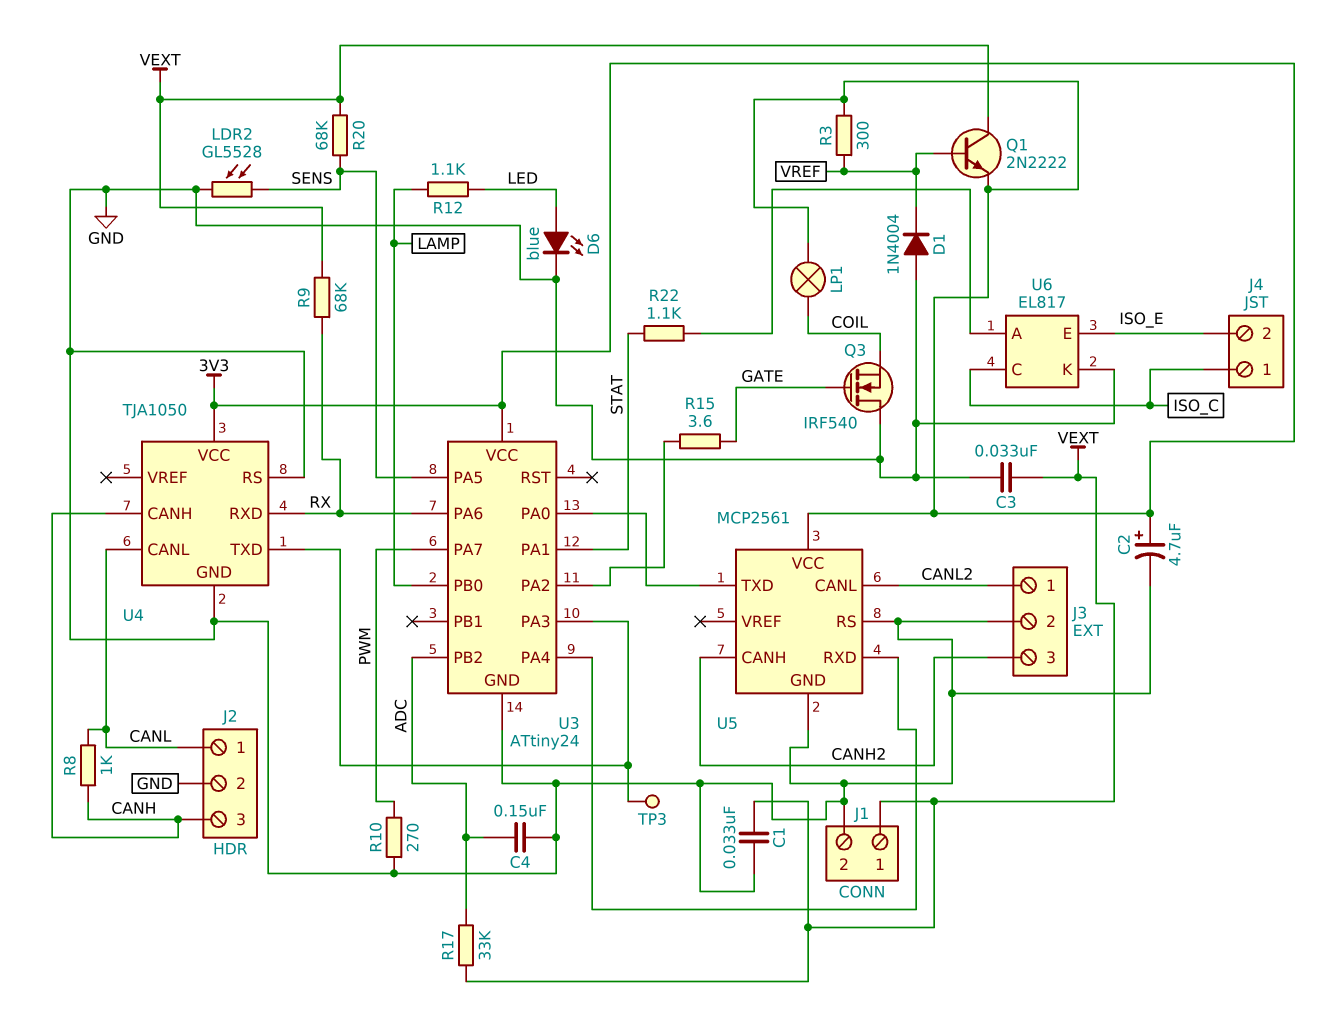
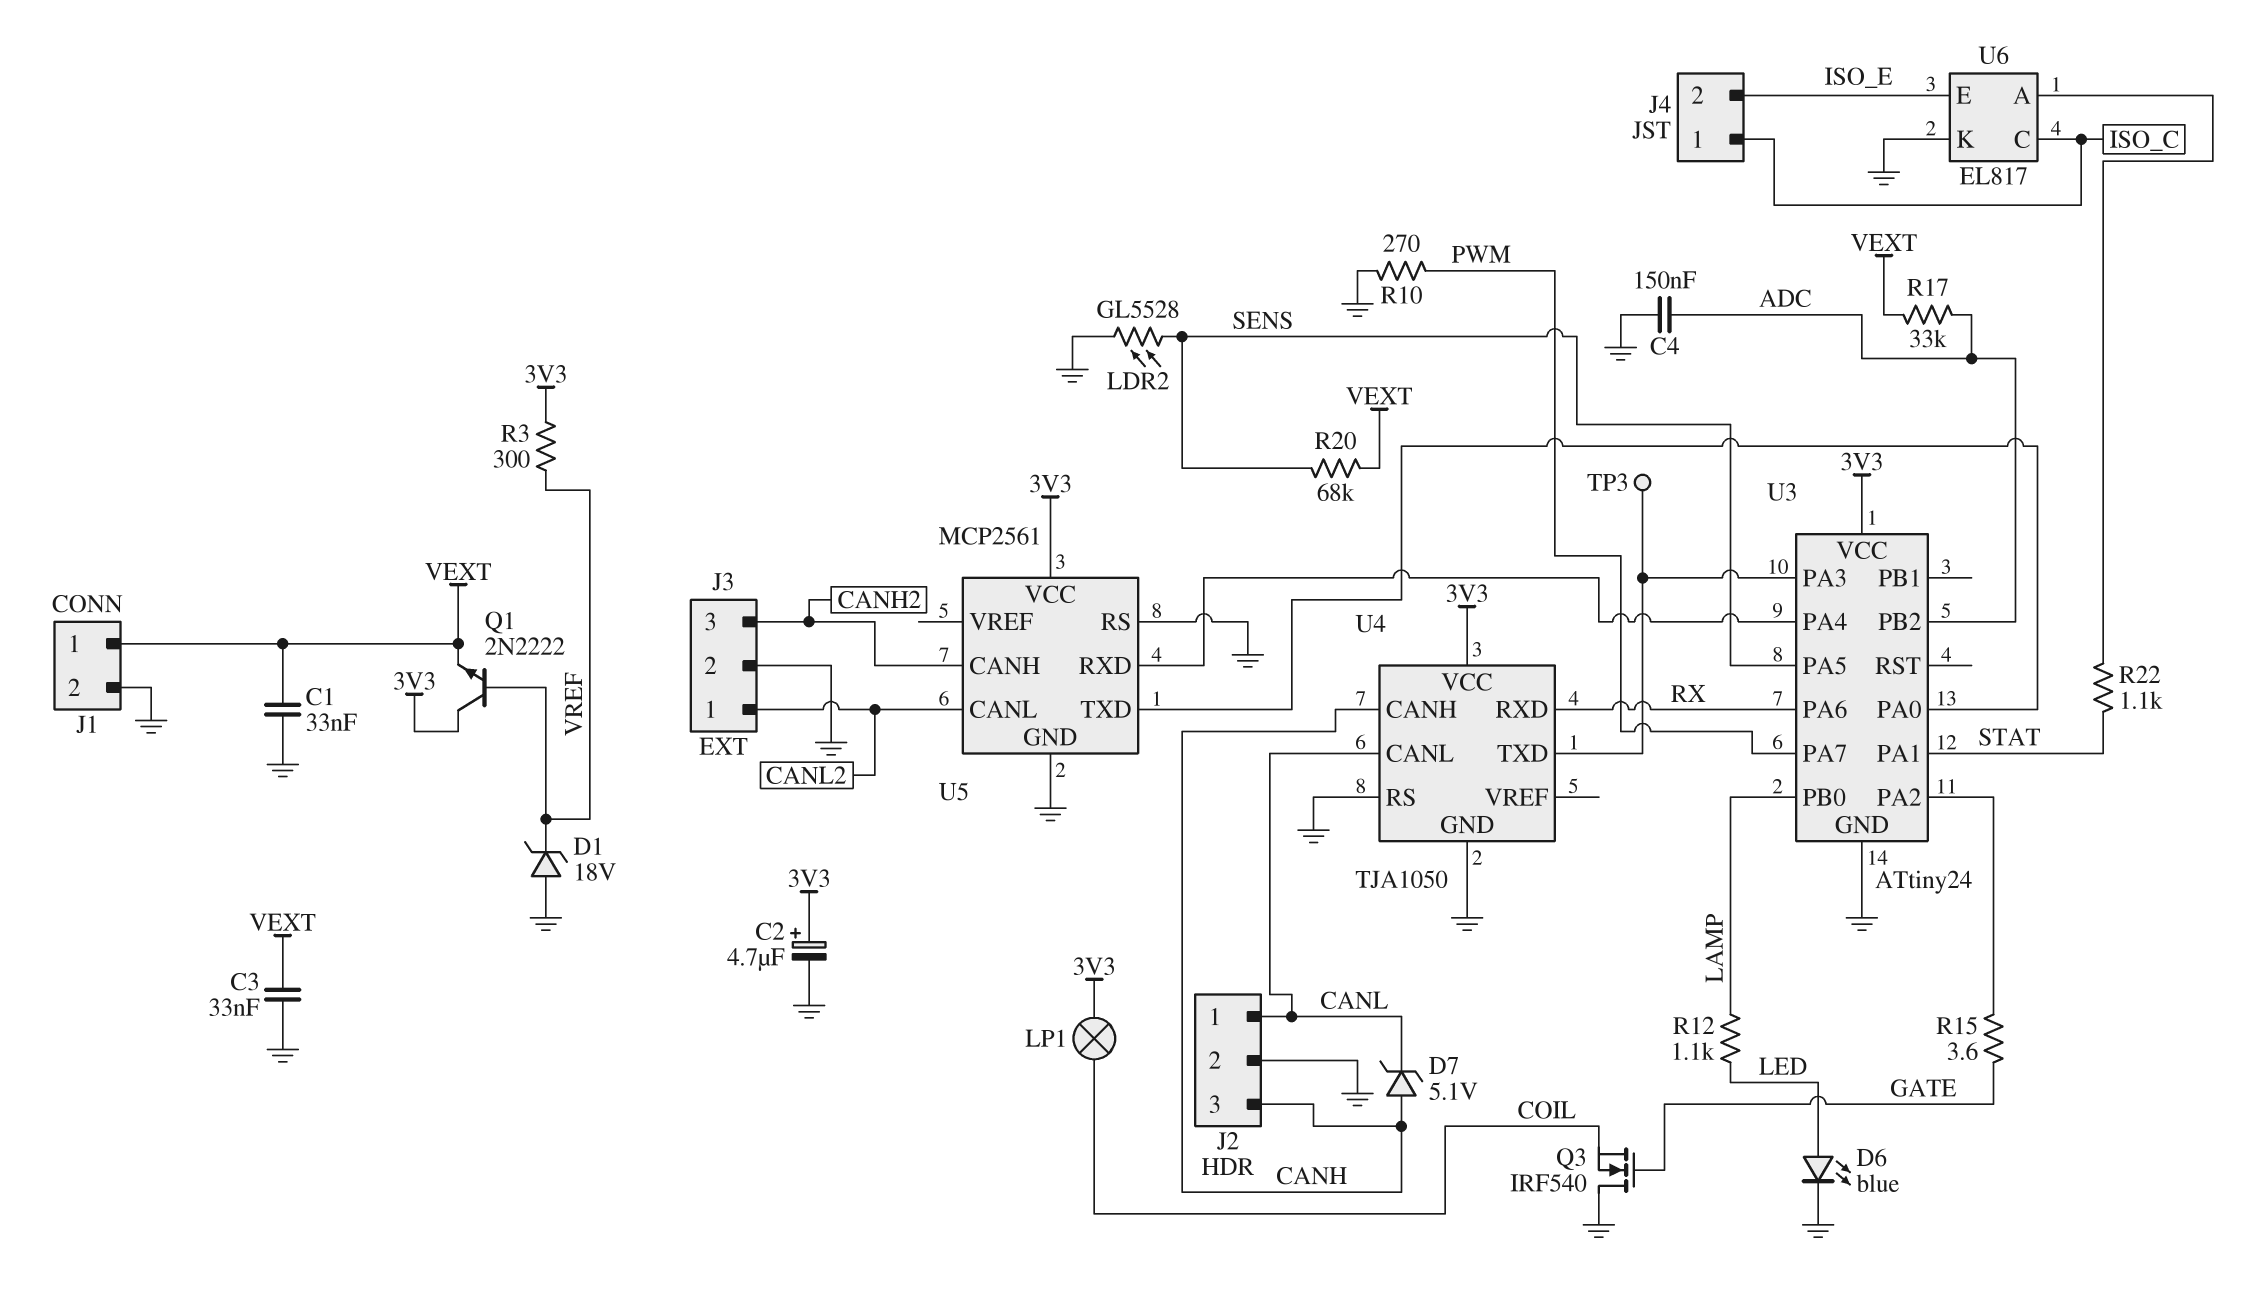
D1: diode 1N4004 (A GND, K VREF) -> zener 18V (A GND, K VREF)
D7: none -> zener 5.1V (A CANH, K CANL)
Q1: NPN 2N2222 (B VREF, C VEXT, E 3V3) -> NPN 2N2222 (B VREF, C 3V3, E VEXT)
R8: 1k (CANH, CANL) -> none
R9: 68k (RX, VEXT) -> none

